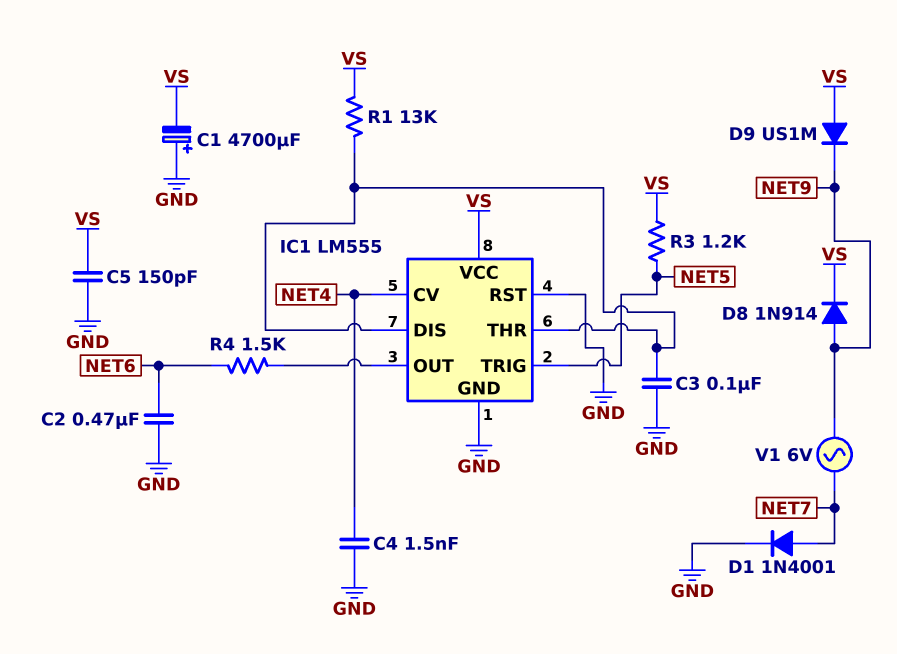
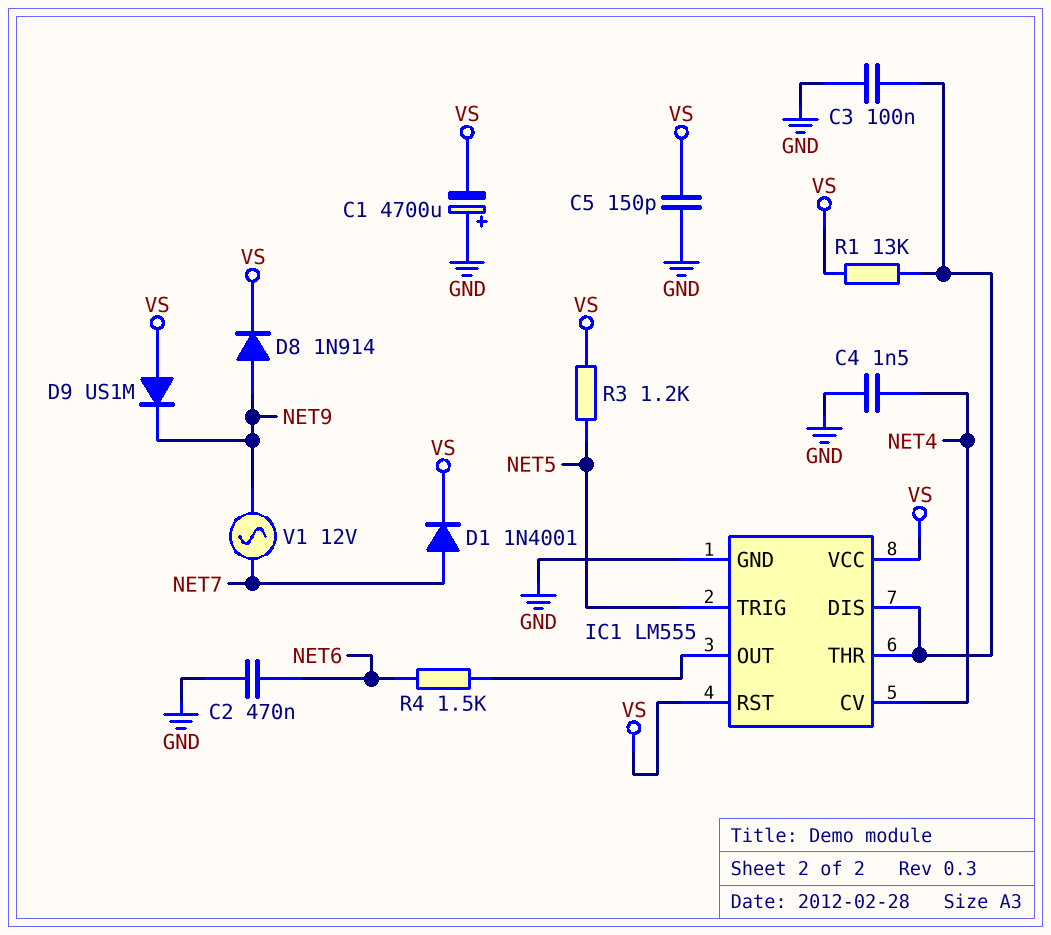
D1: diode 1N4001 (A NET7, K GND) -> diode 1N4001 (A NET7, K VS)
IC1 pin RST: GND -> VS
V1: AC 6V (NET7, NET9) -> AC 12V (NET7, NET9)

